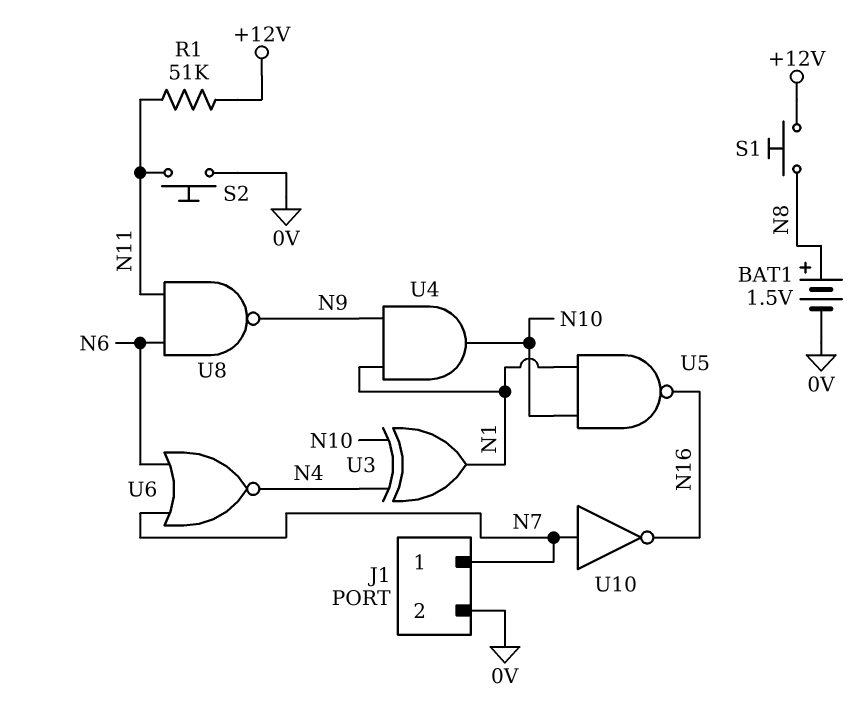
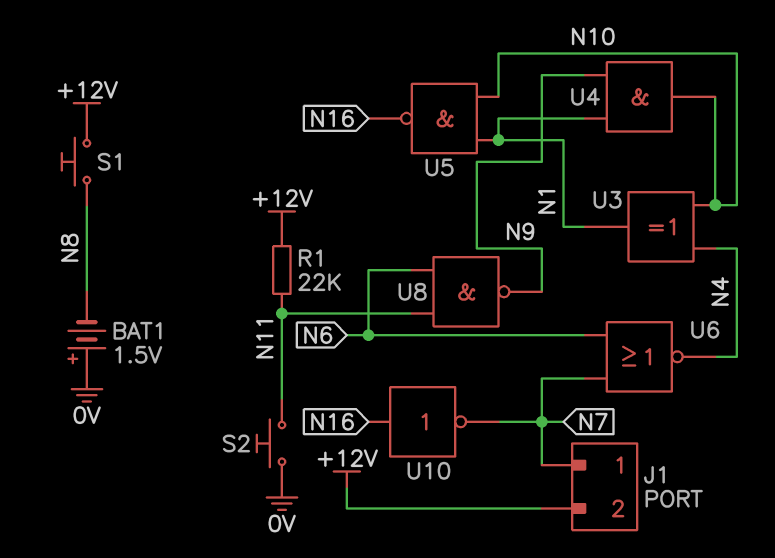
BAT1: 1.5V (plus N8, minus 0V) -> 1.5V (plus 0V, minus N8)
J1 pin 2: 0V -> +12V
R1: 51k (+12V, N11) -> 22k (+12V, N11)
U10: NOT (in N7, out N16) -> NOT (in N16, out N7)

